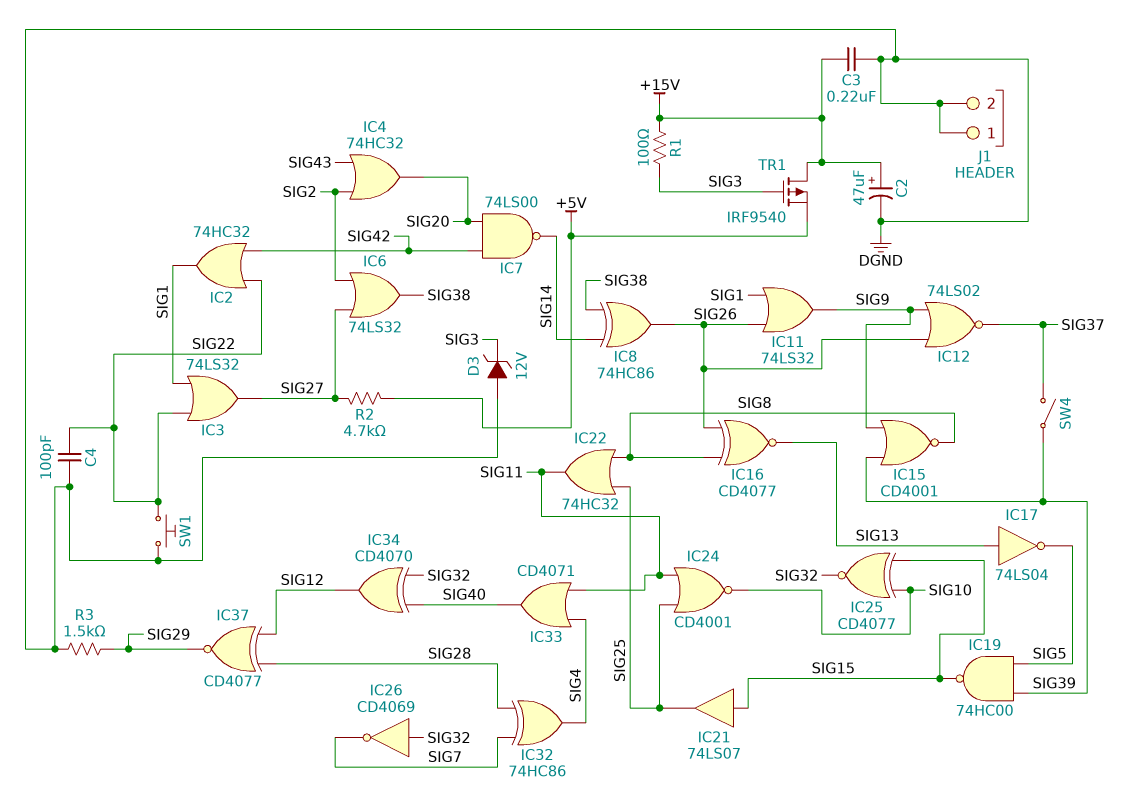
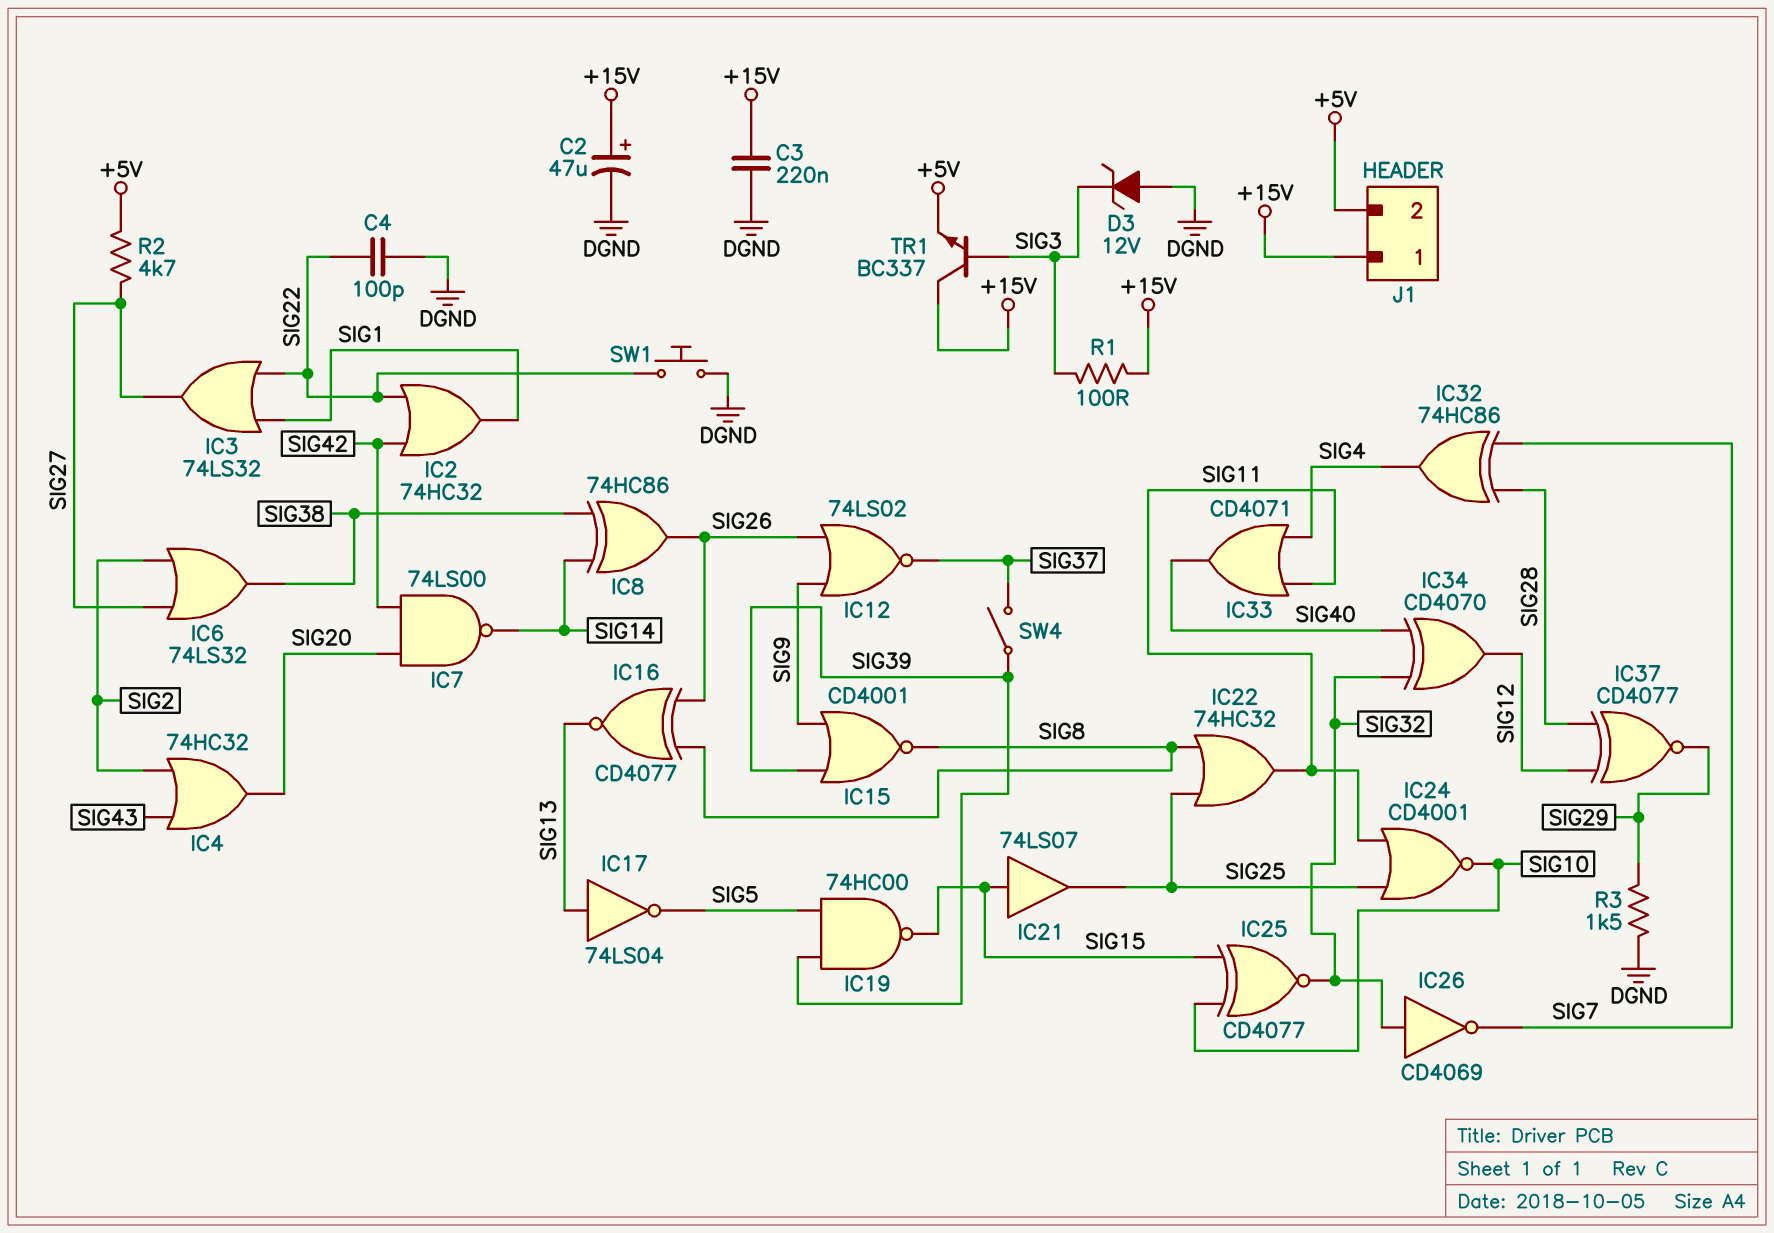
IC11: OR 74LS32 (in SIG1, in SIG26, out SIG9) -> none
J1 pin 1: DGND -> +15V
J1 pin 2: DGND -> +5V
TR1: PMOS IRF9540 (G SIG3, D +15V, S +5V) -> NPN BC337 (B SIG3, C +15V, E +5V)

